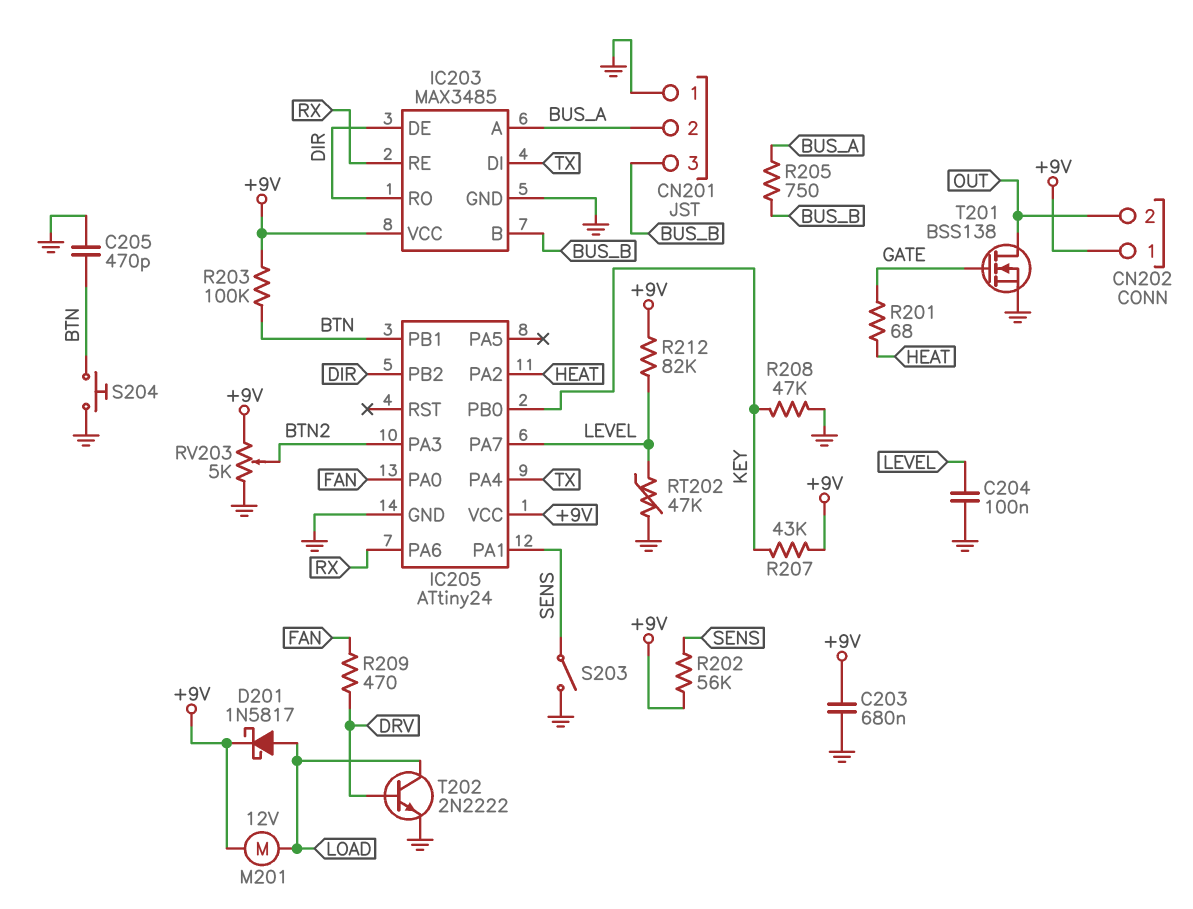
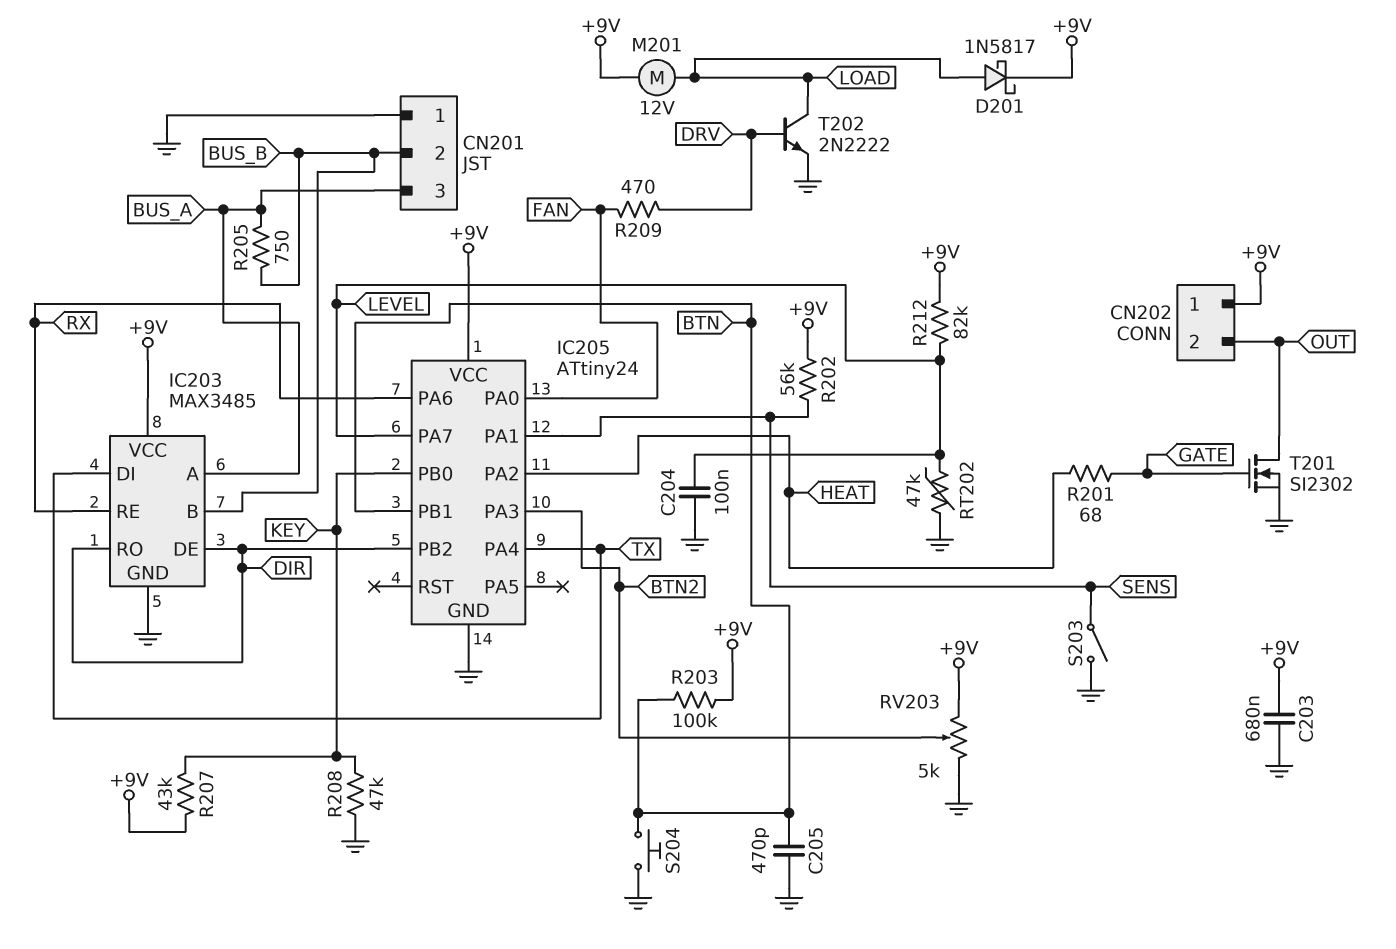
CN201 pin 2: BUS_A -> BUS_B
CN201 pin 3: BUS_B -> BUS_A
T201: NMOS BSS138 (G GATE, D OUT, S GND) -> NMOS SI2302 (G GATE, D OUT, S GND)

